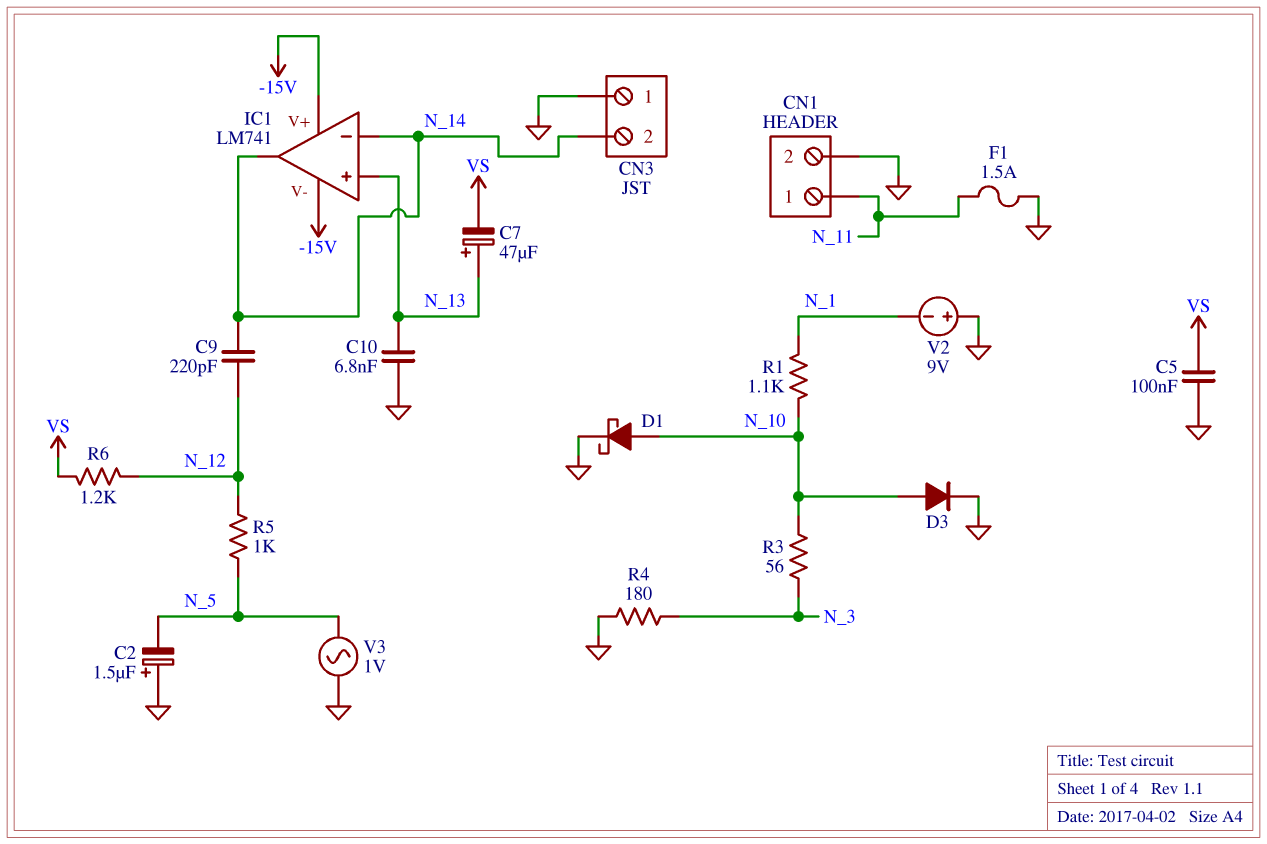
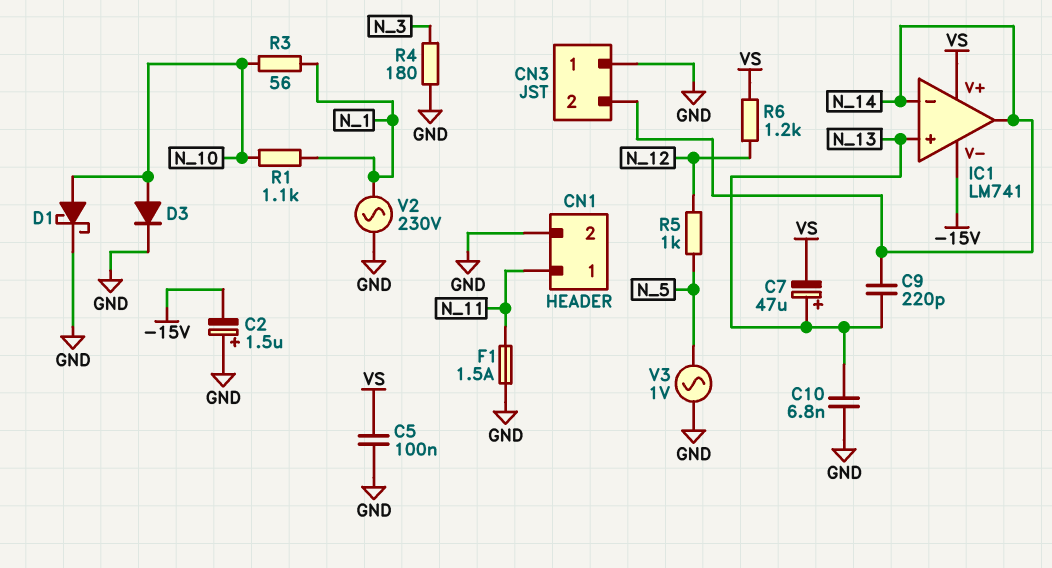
C2: 1.5uF (plus GND, minus N_5) -> 1.5uF (plus GND, minus -15V)
C9: 220pF (N_12, N_14) -> 220pF (N_13, N_14)
IC1 pin V+: -15V -> VS
R3: 56 (N_3, N_10) -> 56 (N_1, N_10)
V2: 9V (plus GND, minus N_1) -> AC 230V (GND, N_1)

